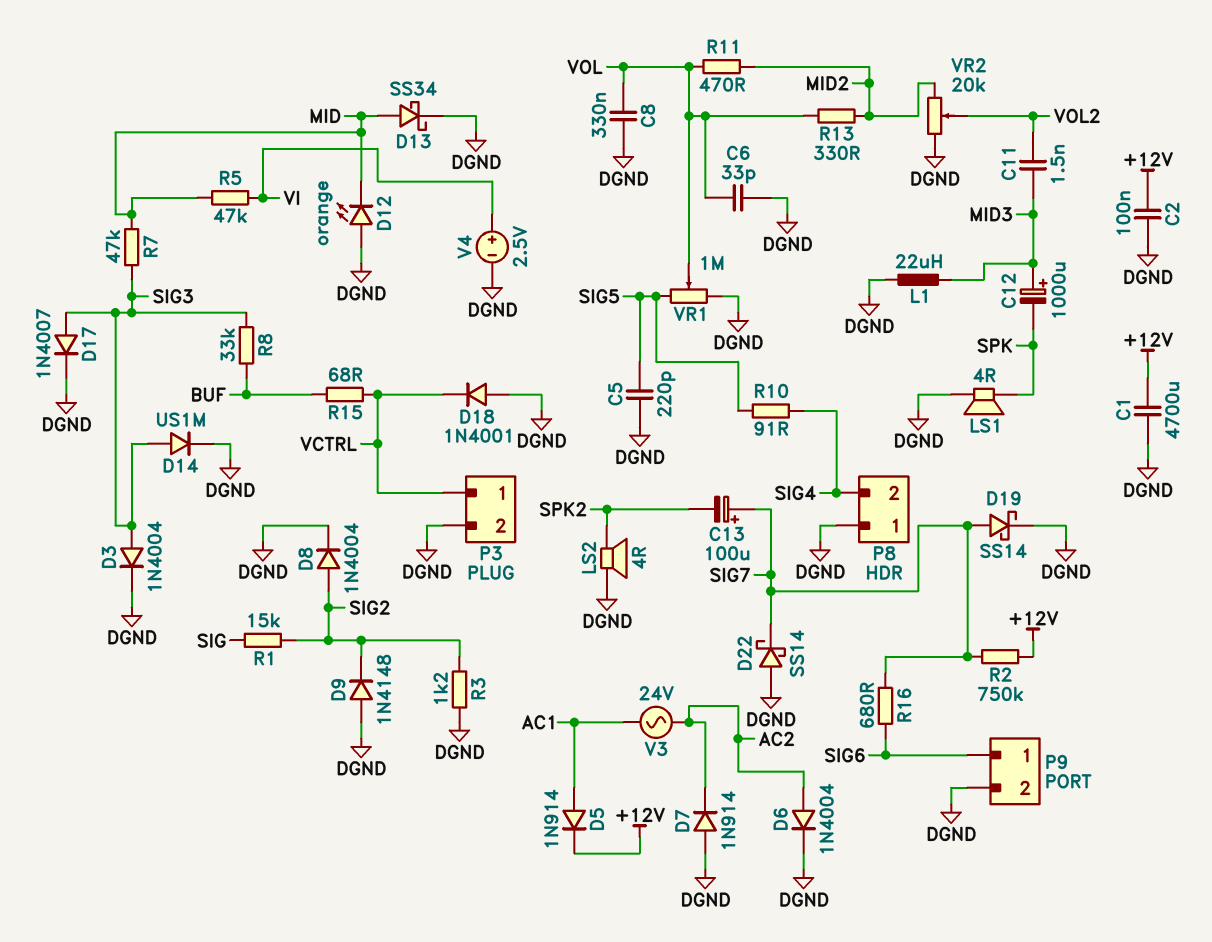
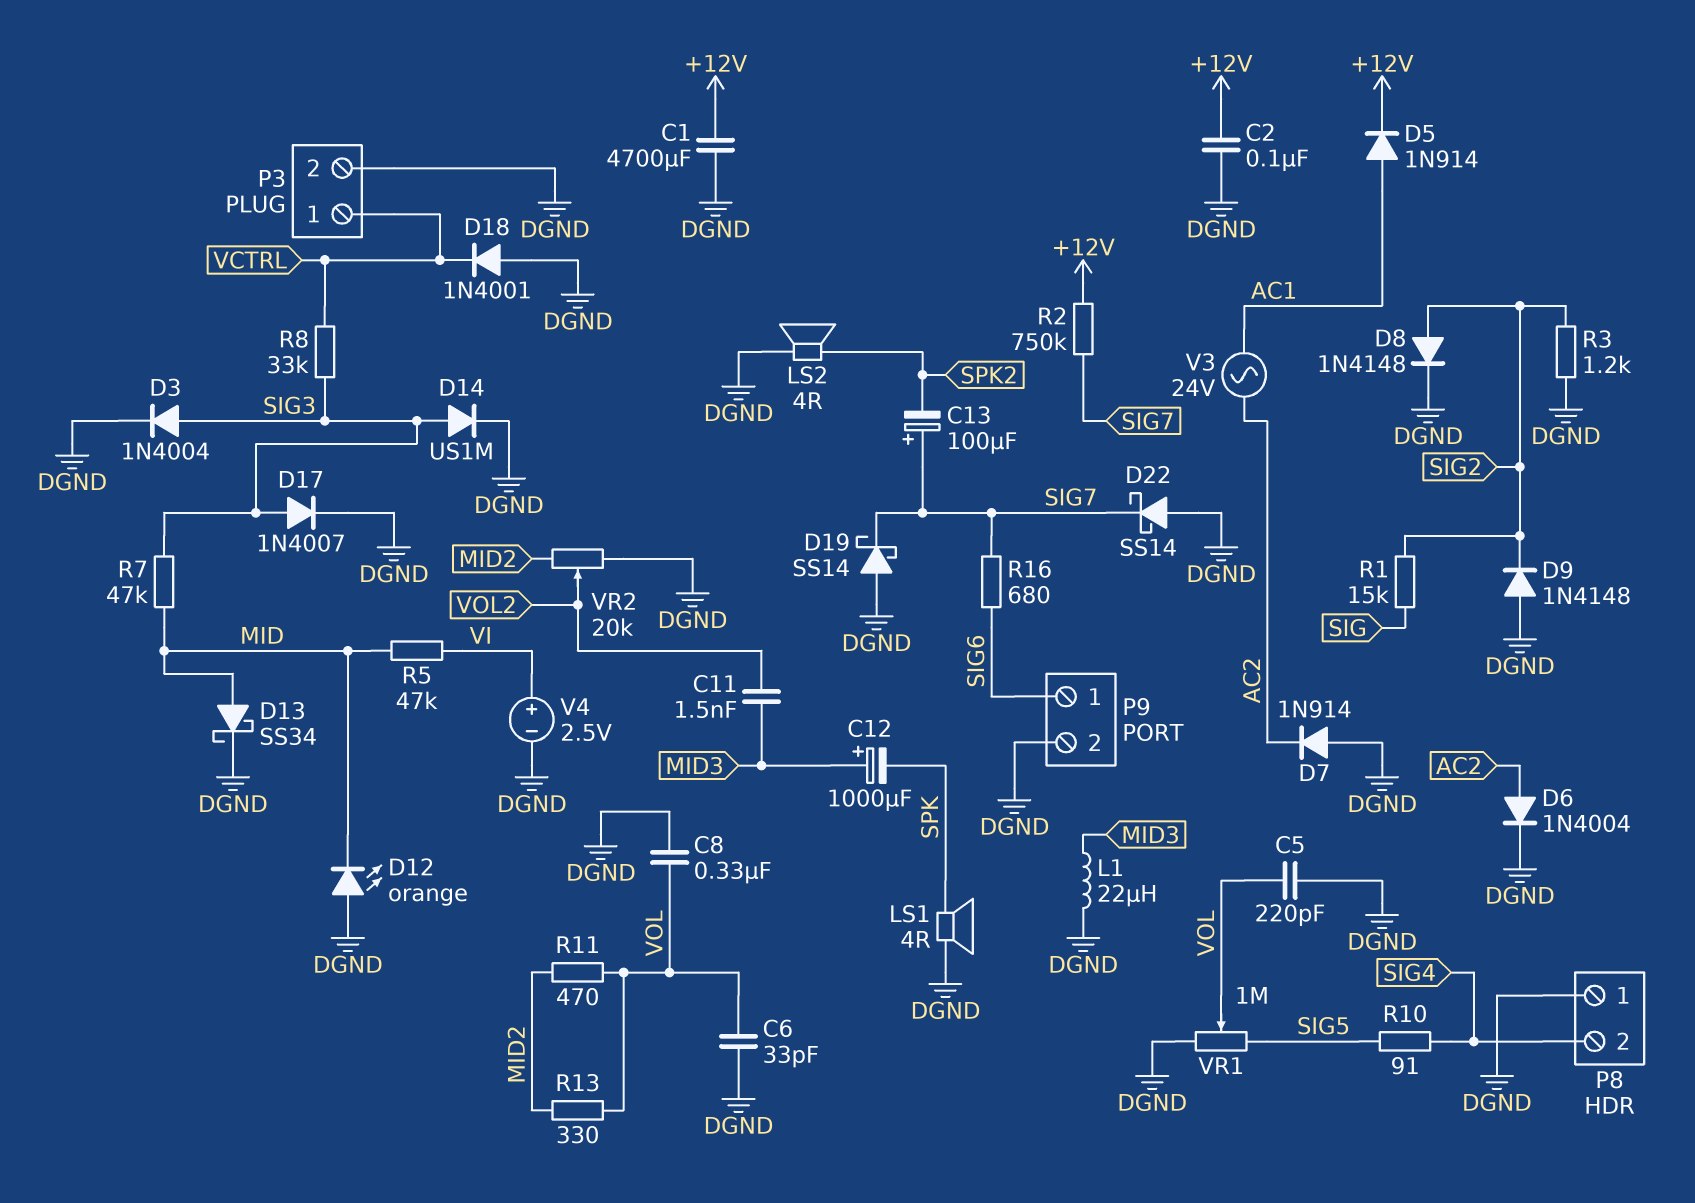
C5: 220pF (DGND, SIG5) -> 220pF (DGND, VOL)
D8: diode 1N4004 (A SIG2, K DGND) -> diode 1N4148 (A SIG2, K DGND)
D19: schottky SS14 (A SIG7, K DGND) -> schottky SS14 (A DGND, K SIG7)
R8: 33k (BUF, SIG3) -> 33k (SIG3, VCTRL)
R15: 68 (BUF, VCTRL) -> none

